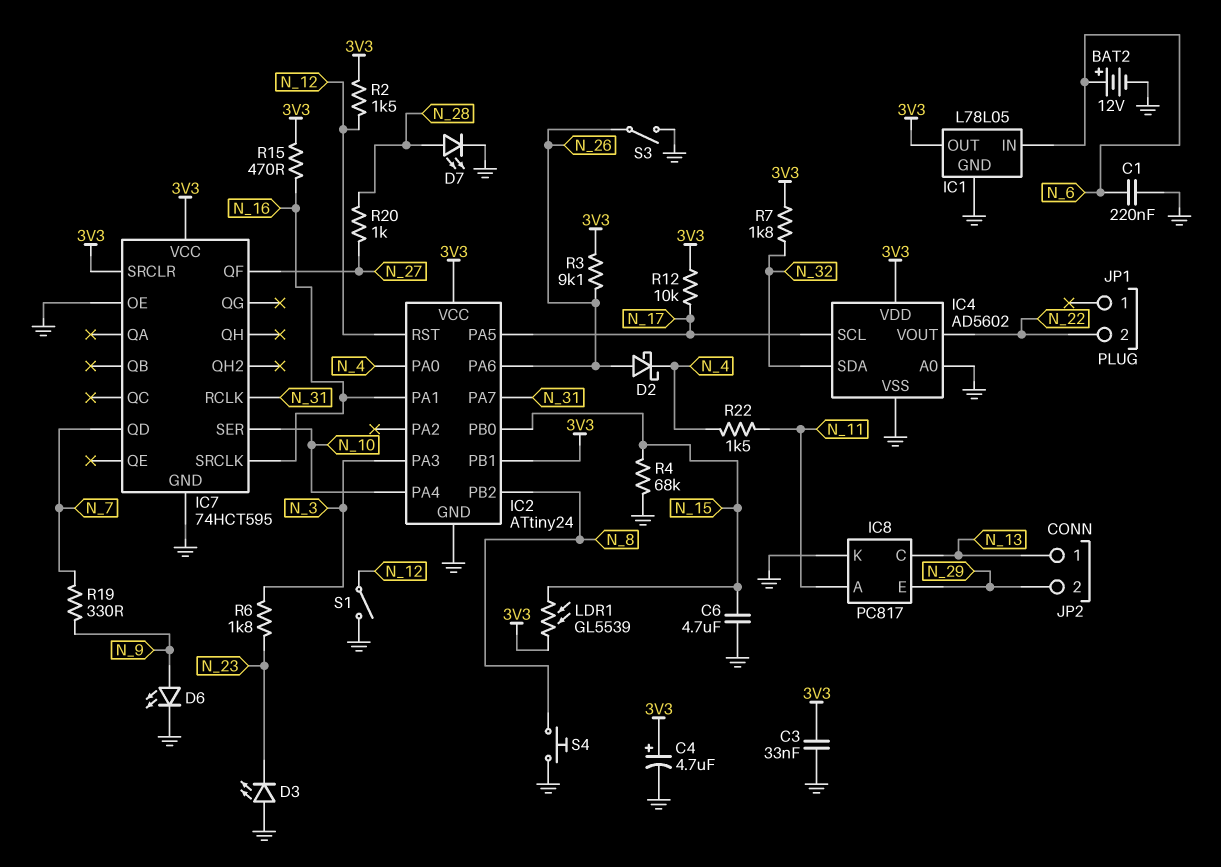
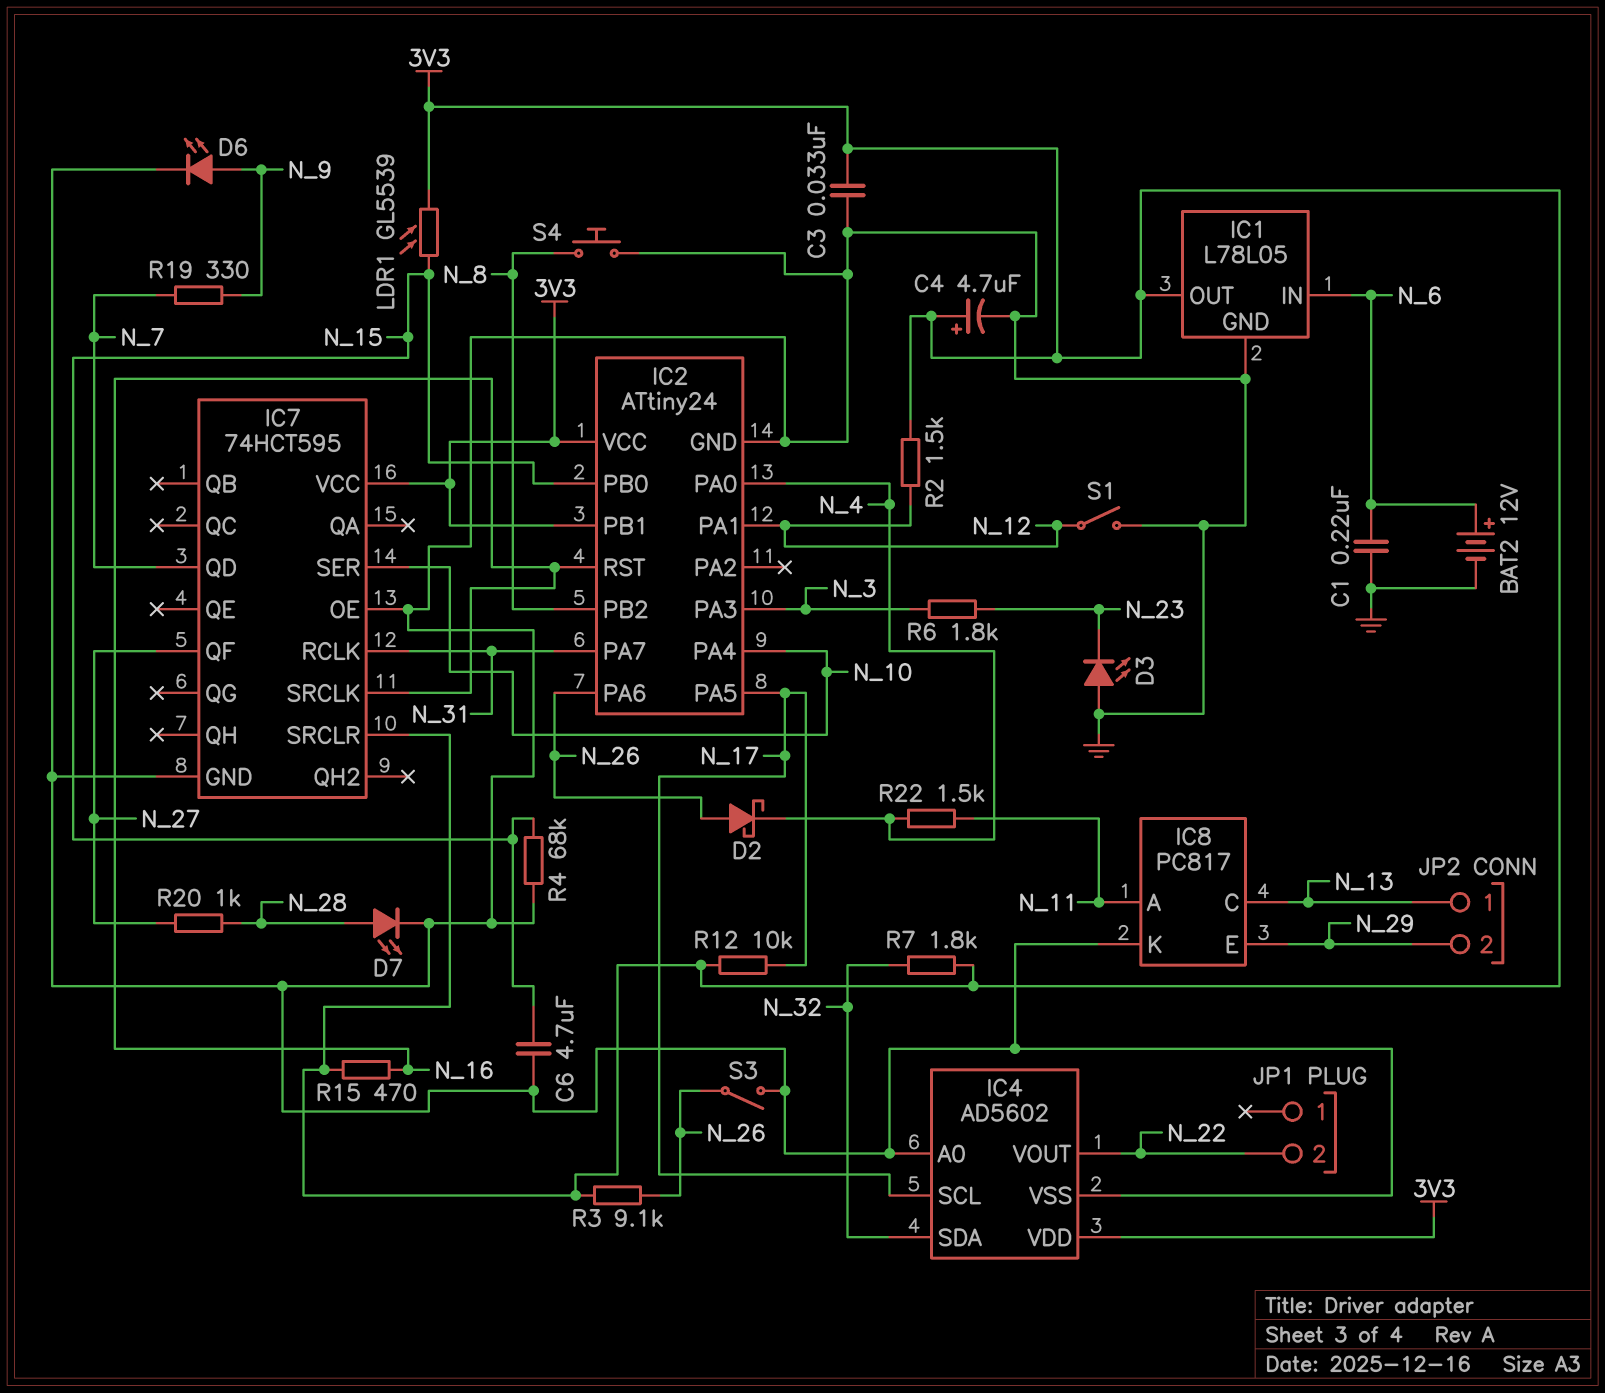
IC2 pin PA1: N_16 -> N_12
IC2 pin RST: N_12 -> N_16

